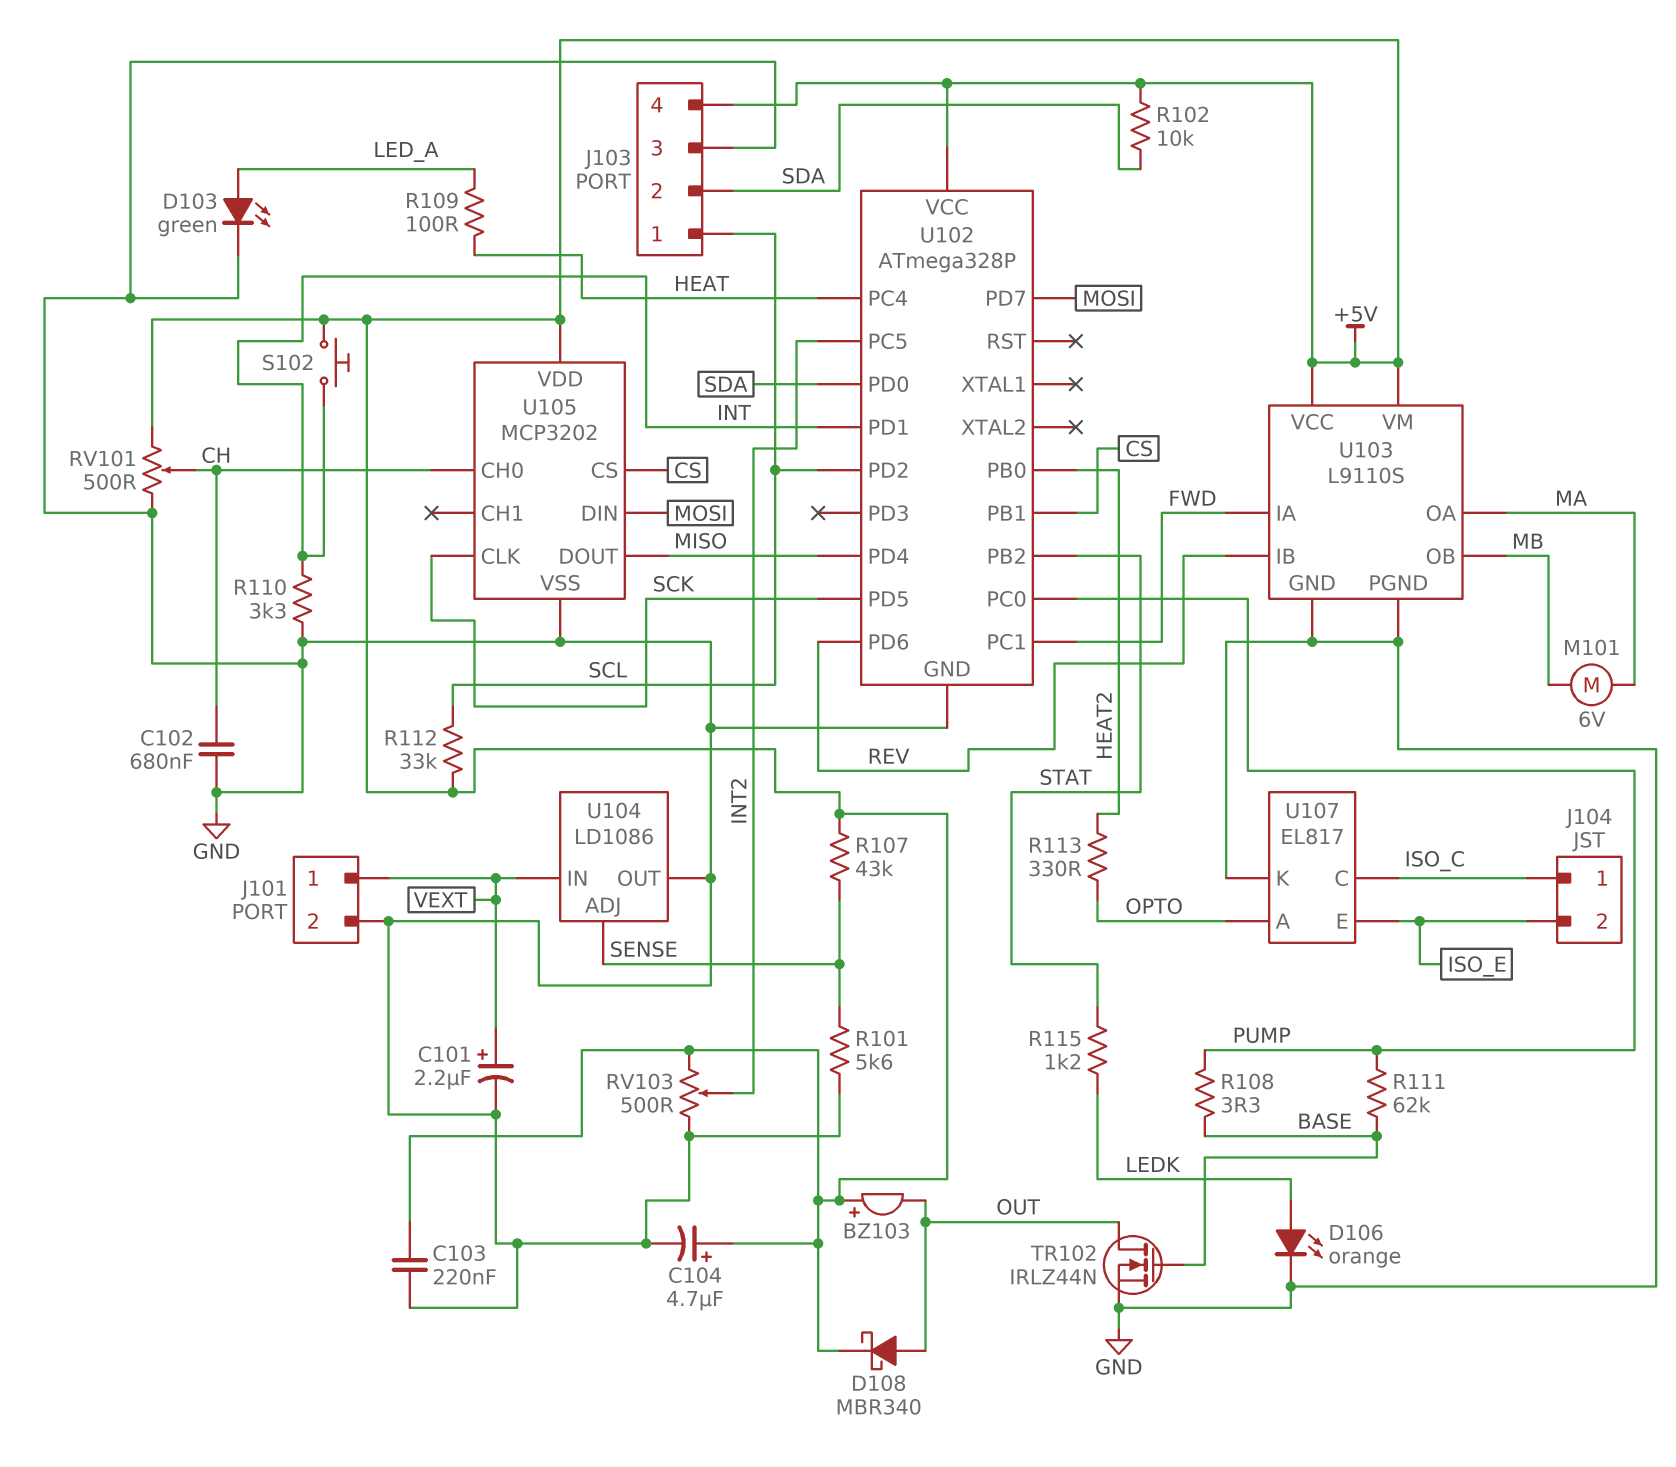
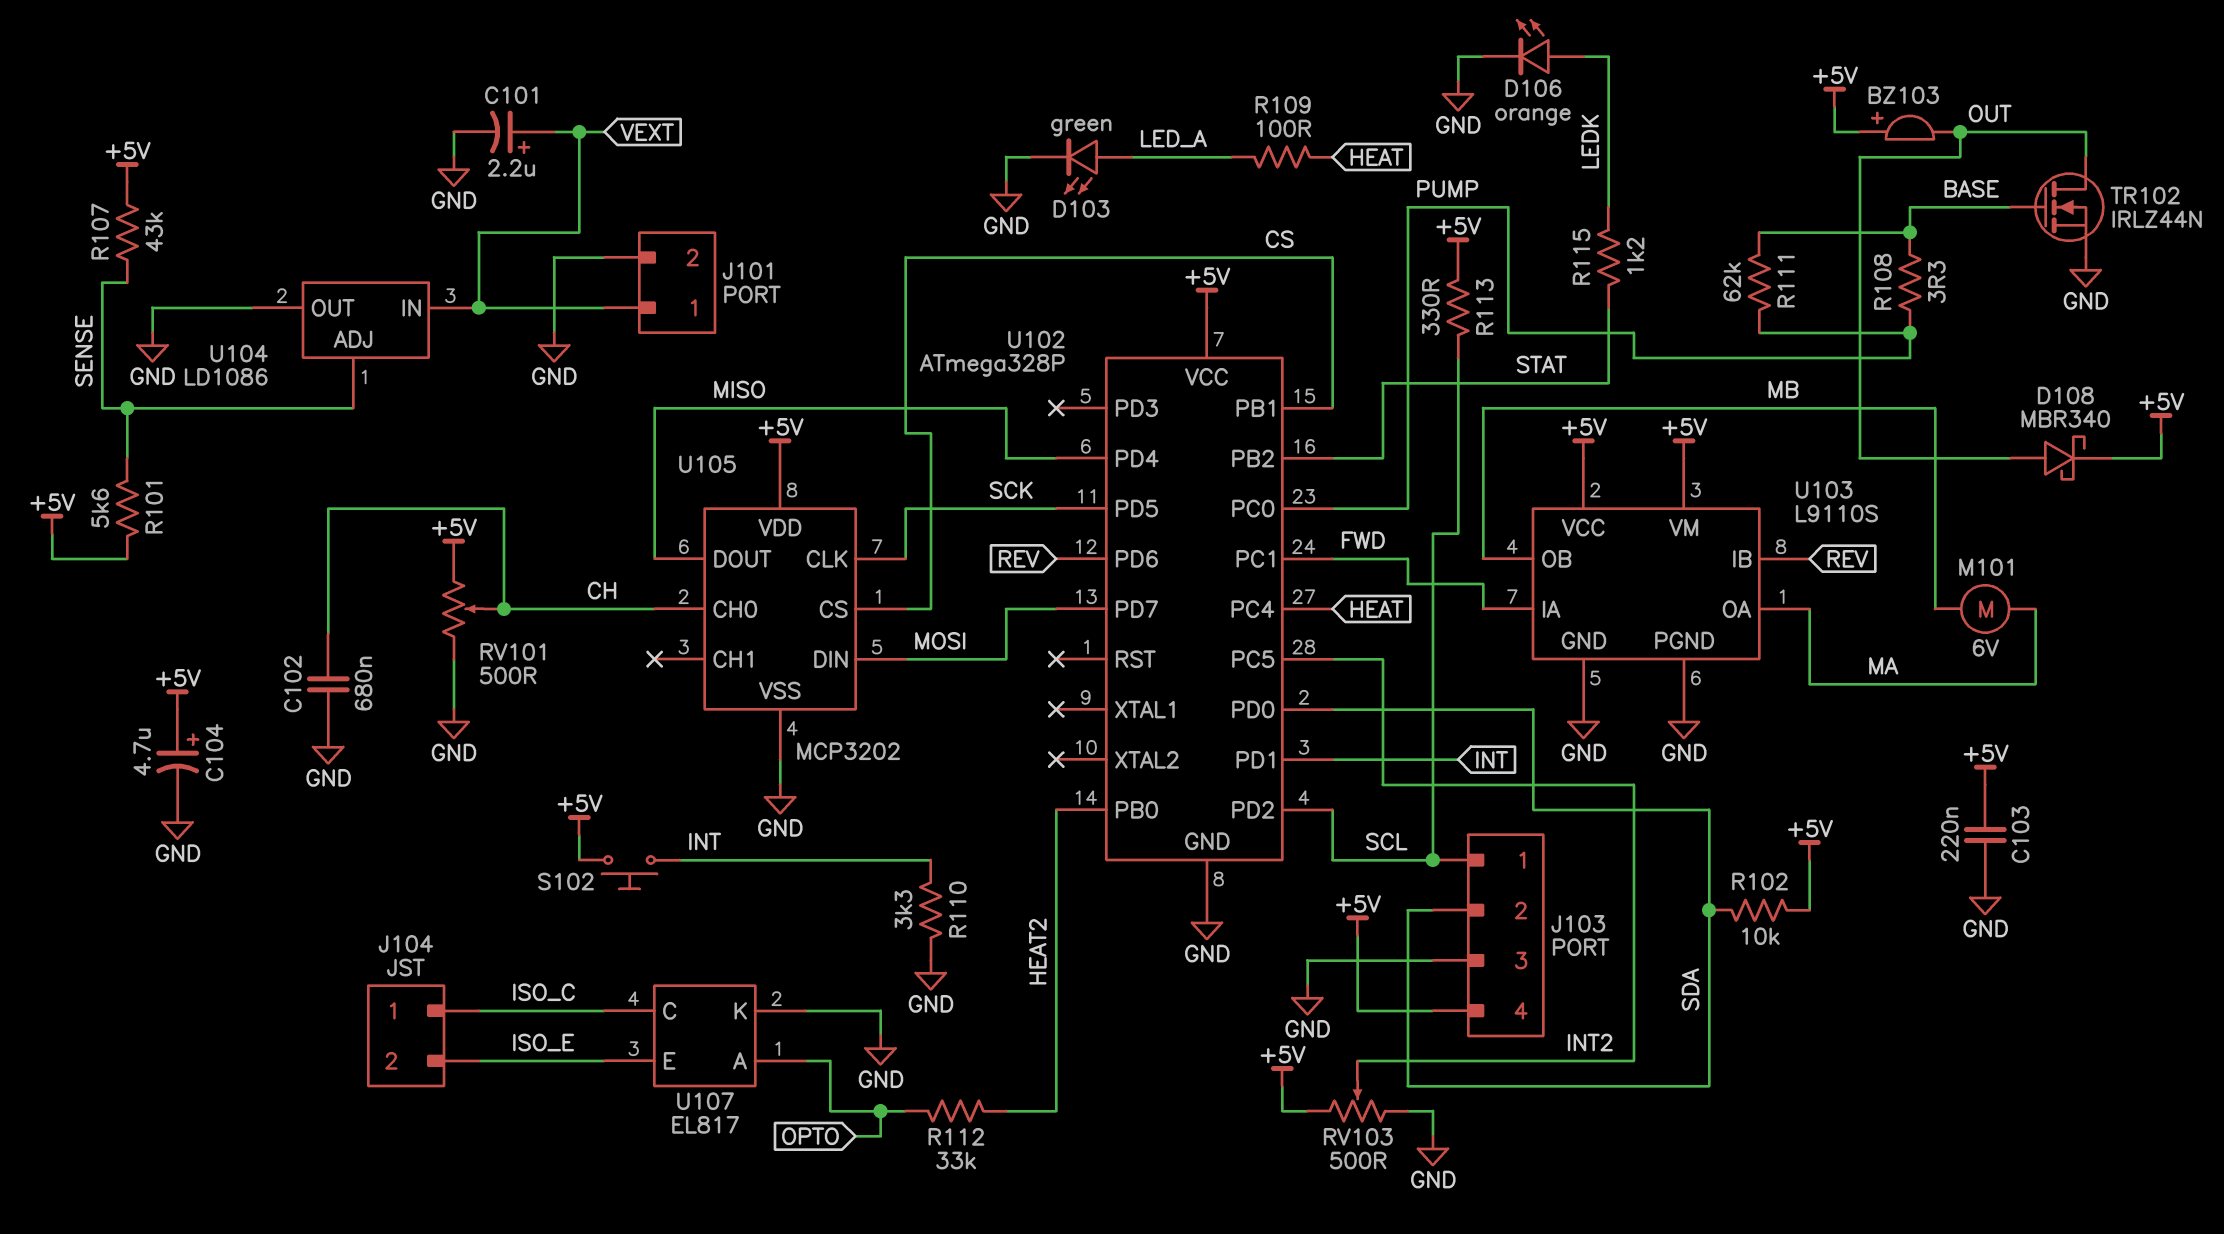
R101: 5.6k (GND, SENSE) -> 5.6k (+5V, SENSE)
R112: 33k (+5V, SCL) -> 33k (HEAT2, OPTO)
R113: 330 (HEAT2, OPTO) -> 330 (+5V, SCL)

